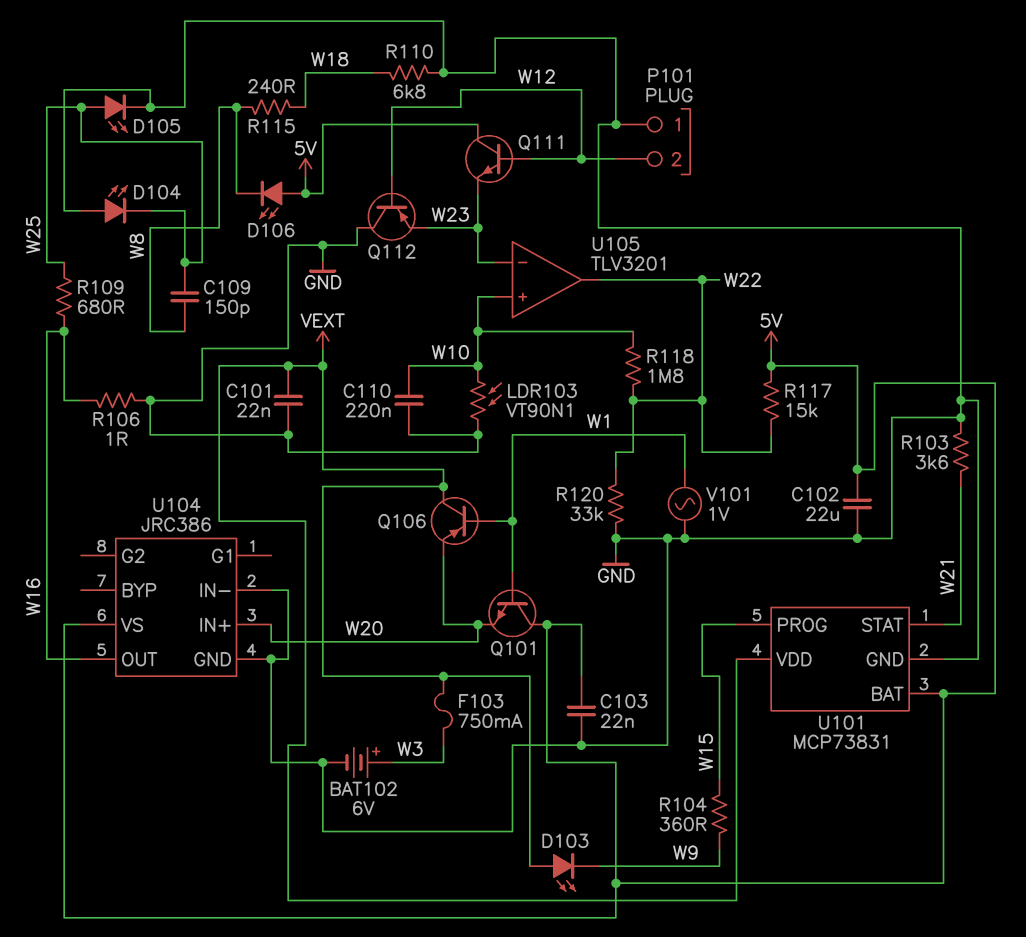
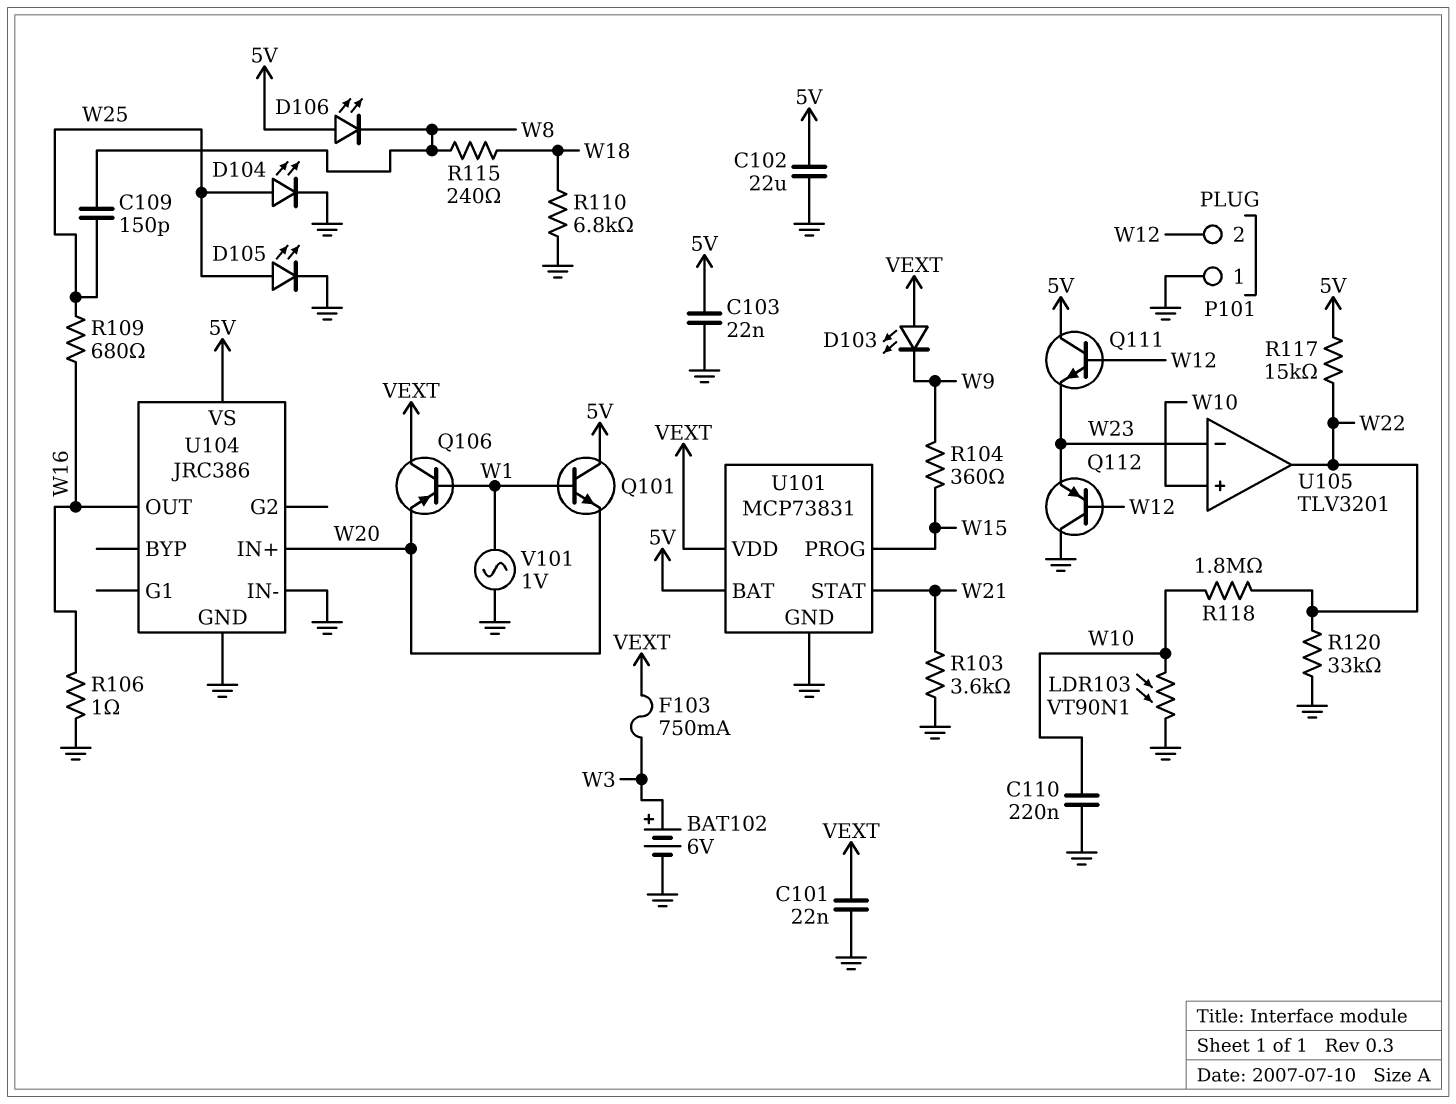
D104: LED (A GND, K W25) -> LED (A W25, K GND)

